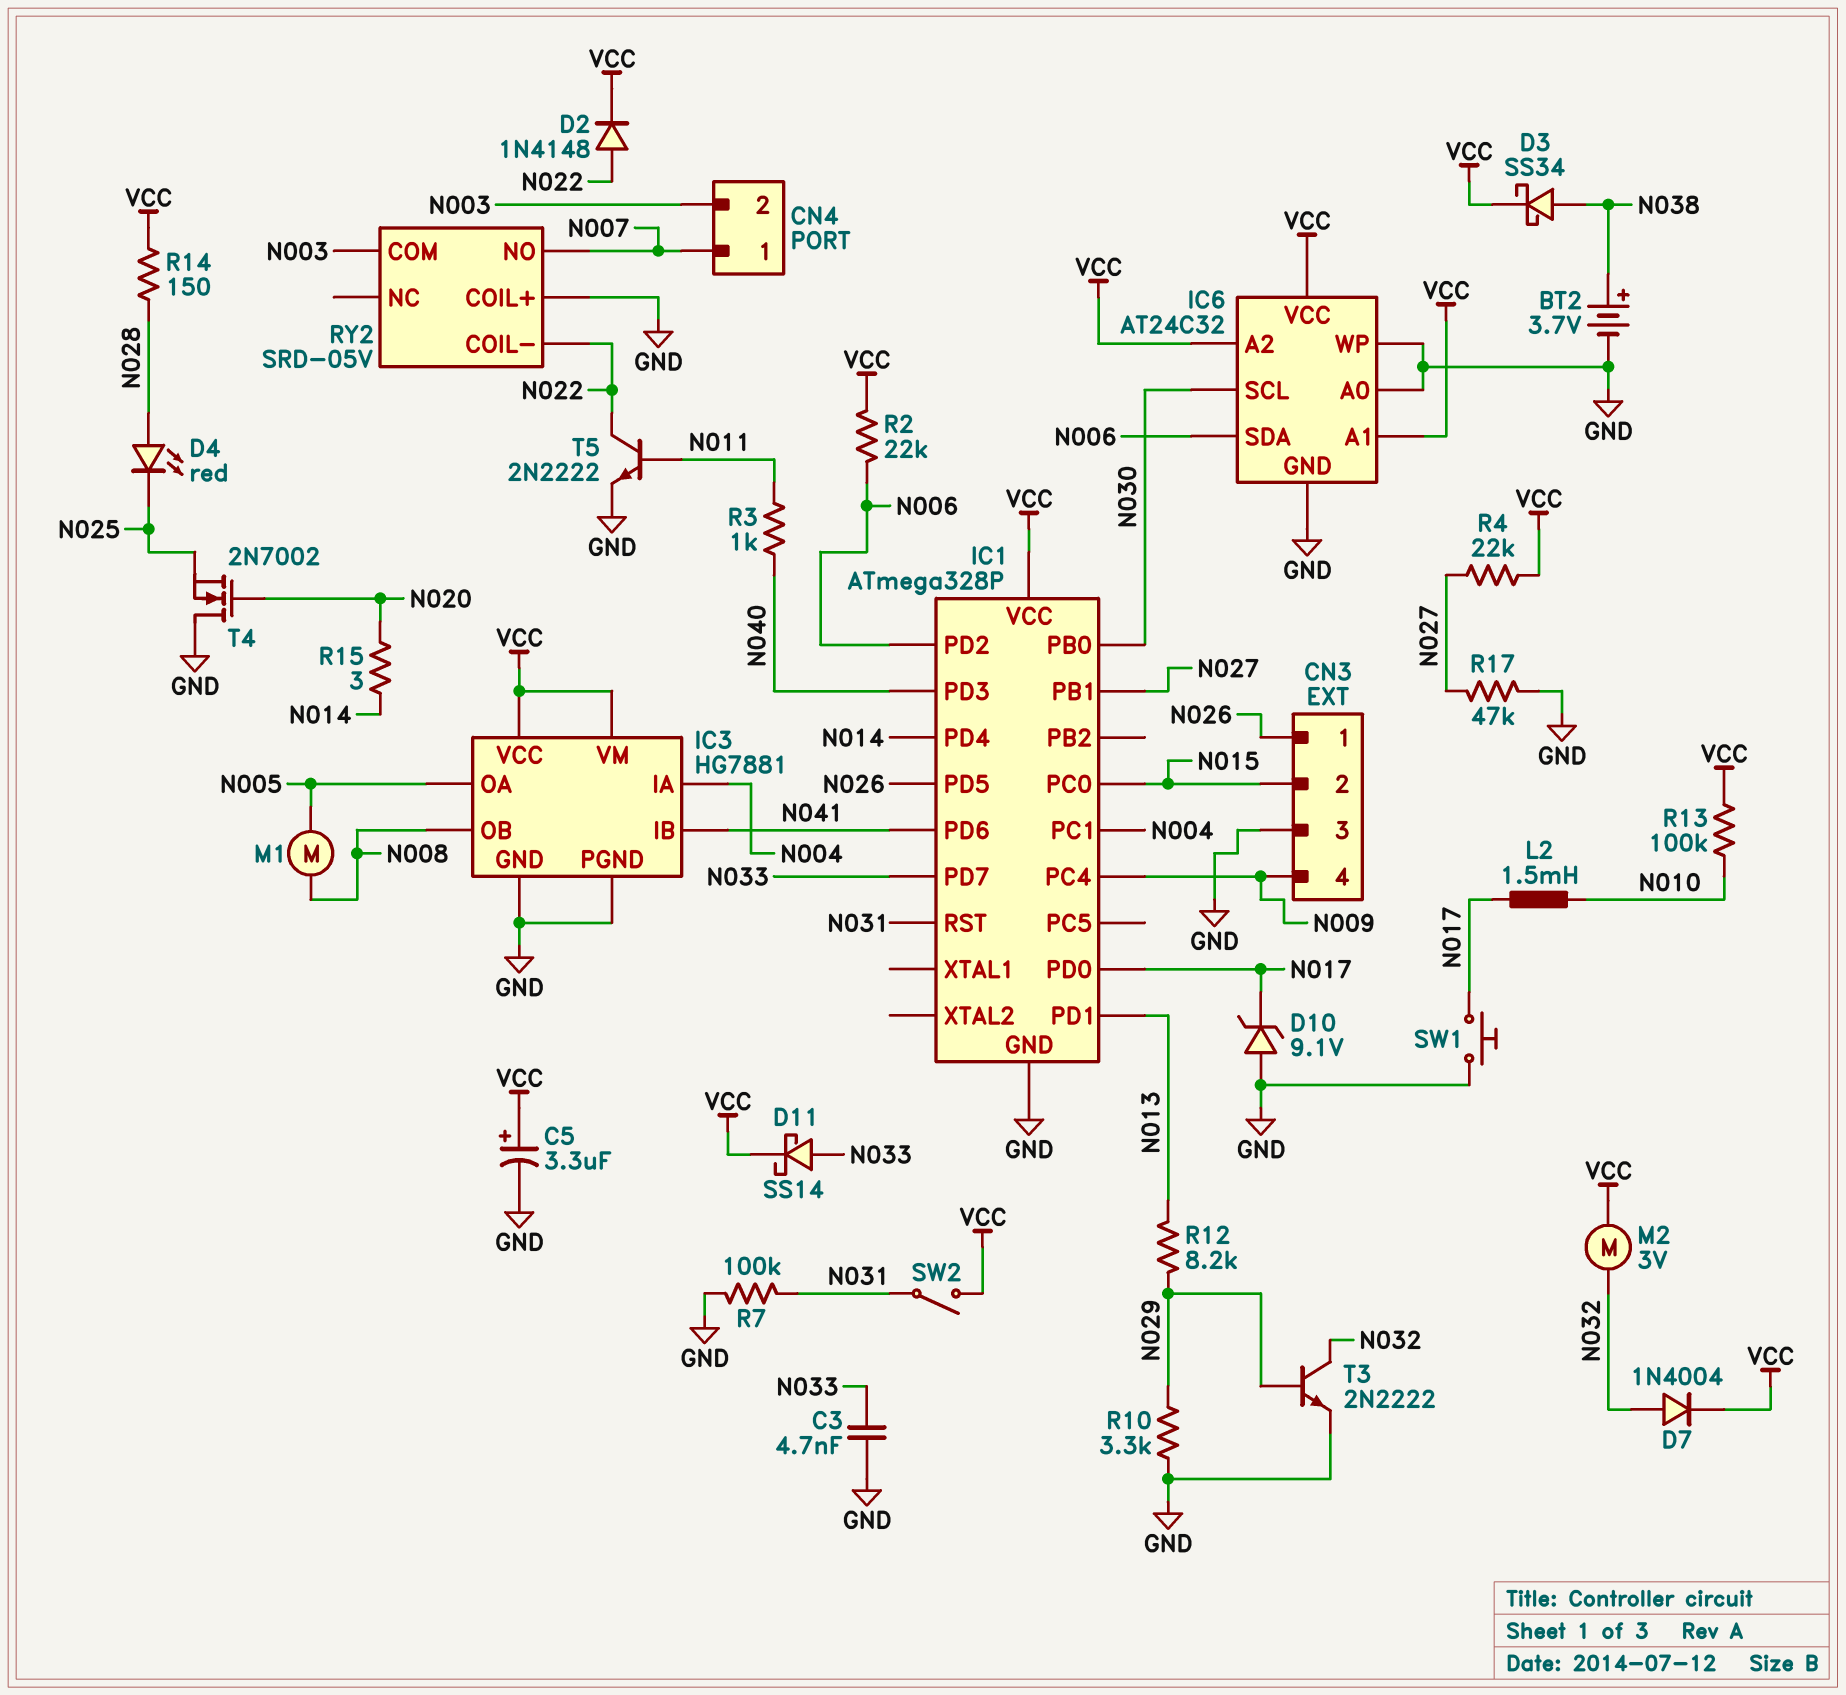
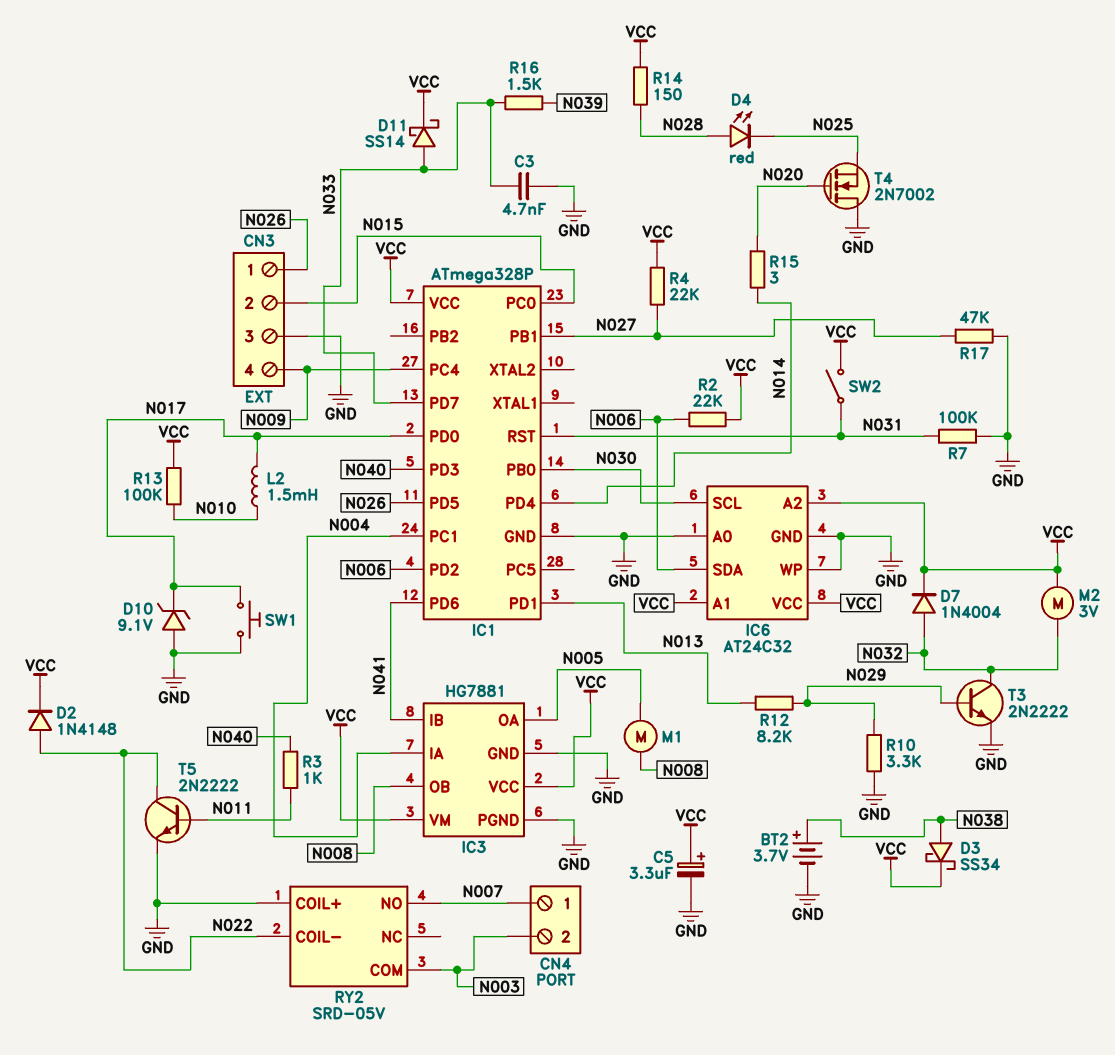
R16: none -> 1.5k (N033, N039)

